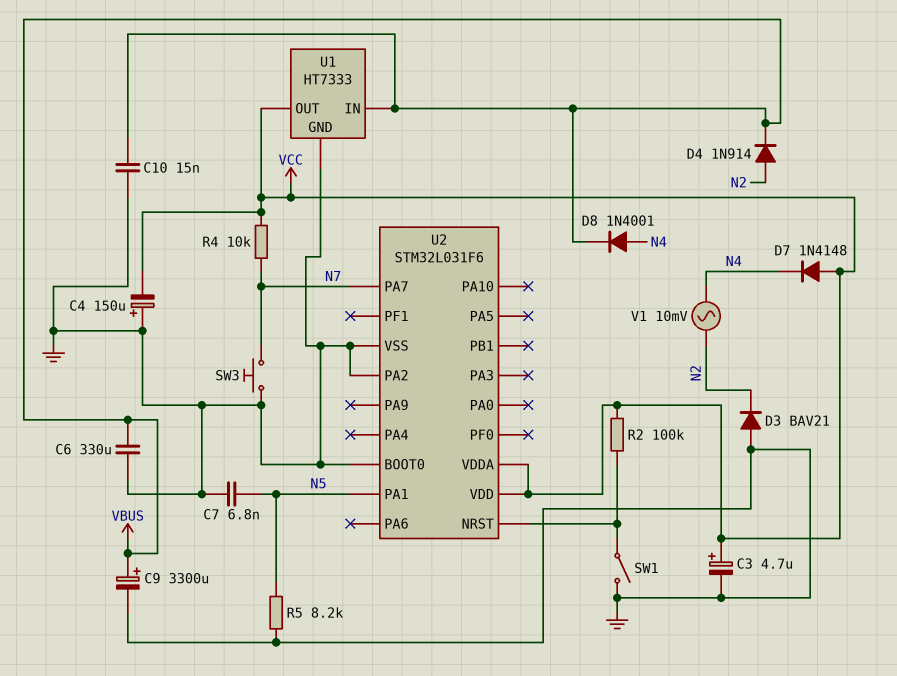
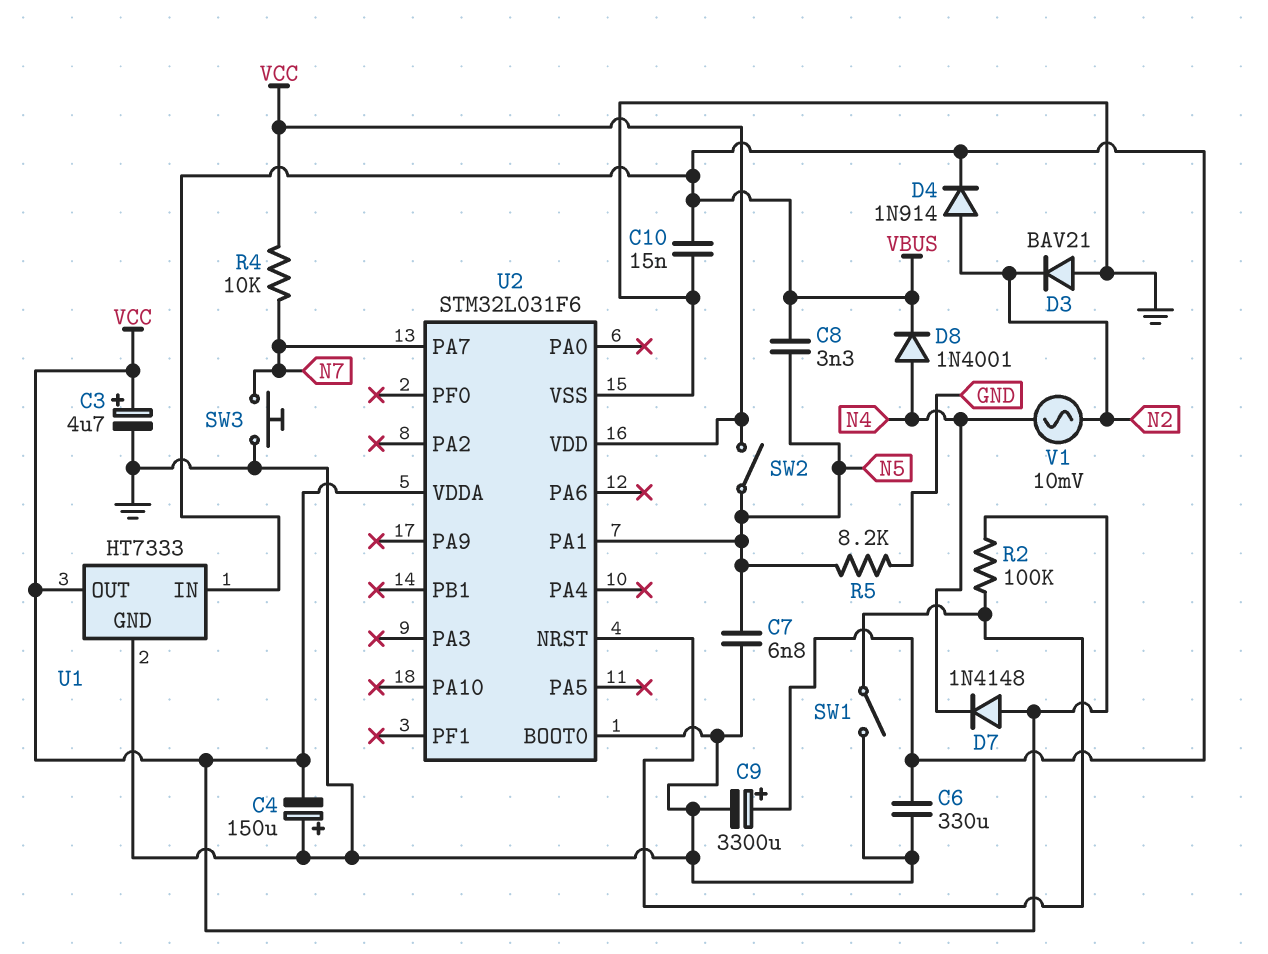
C8: none -> 3.3nF (N5, VBUS)
SW2: none -> switch (N5, VCC)
U2 pin PA2: GND -> none

